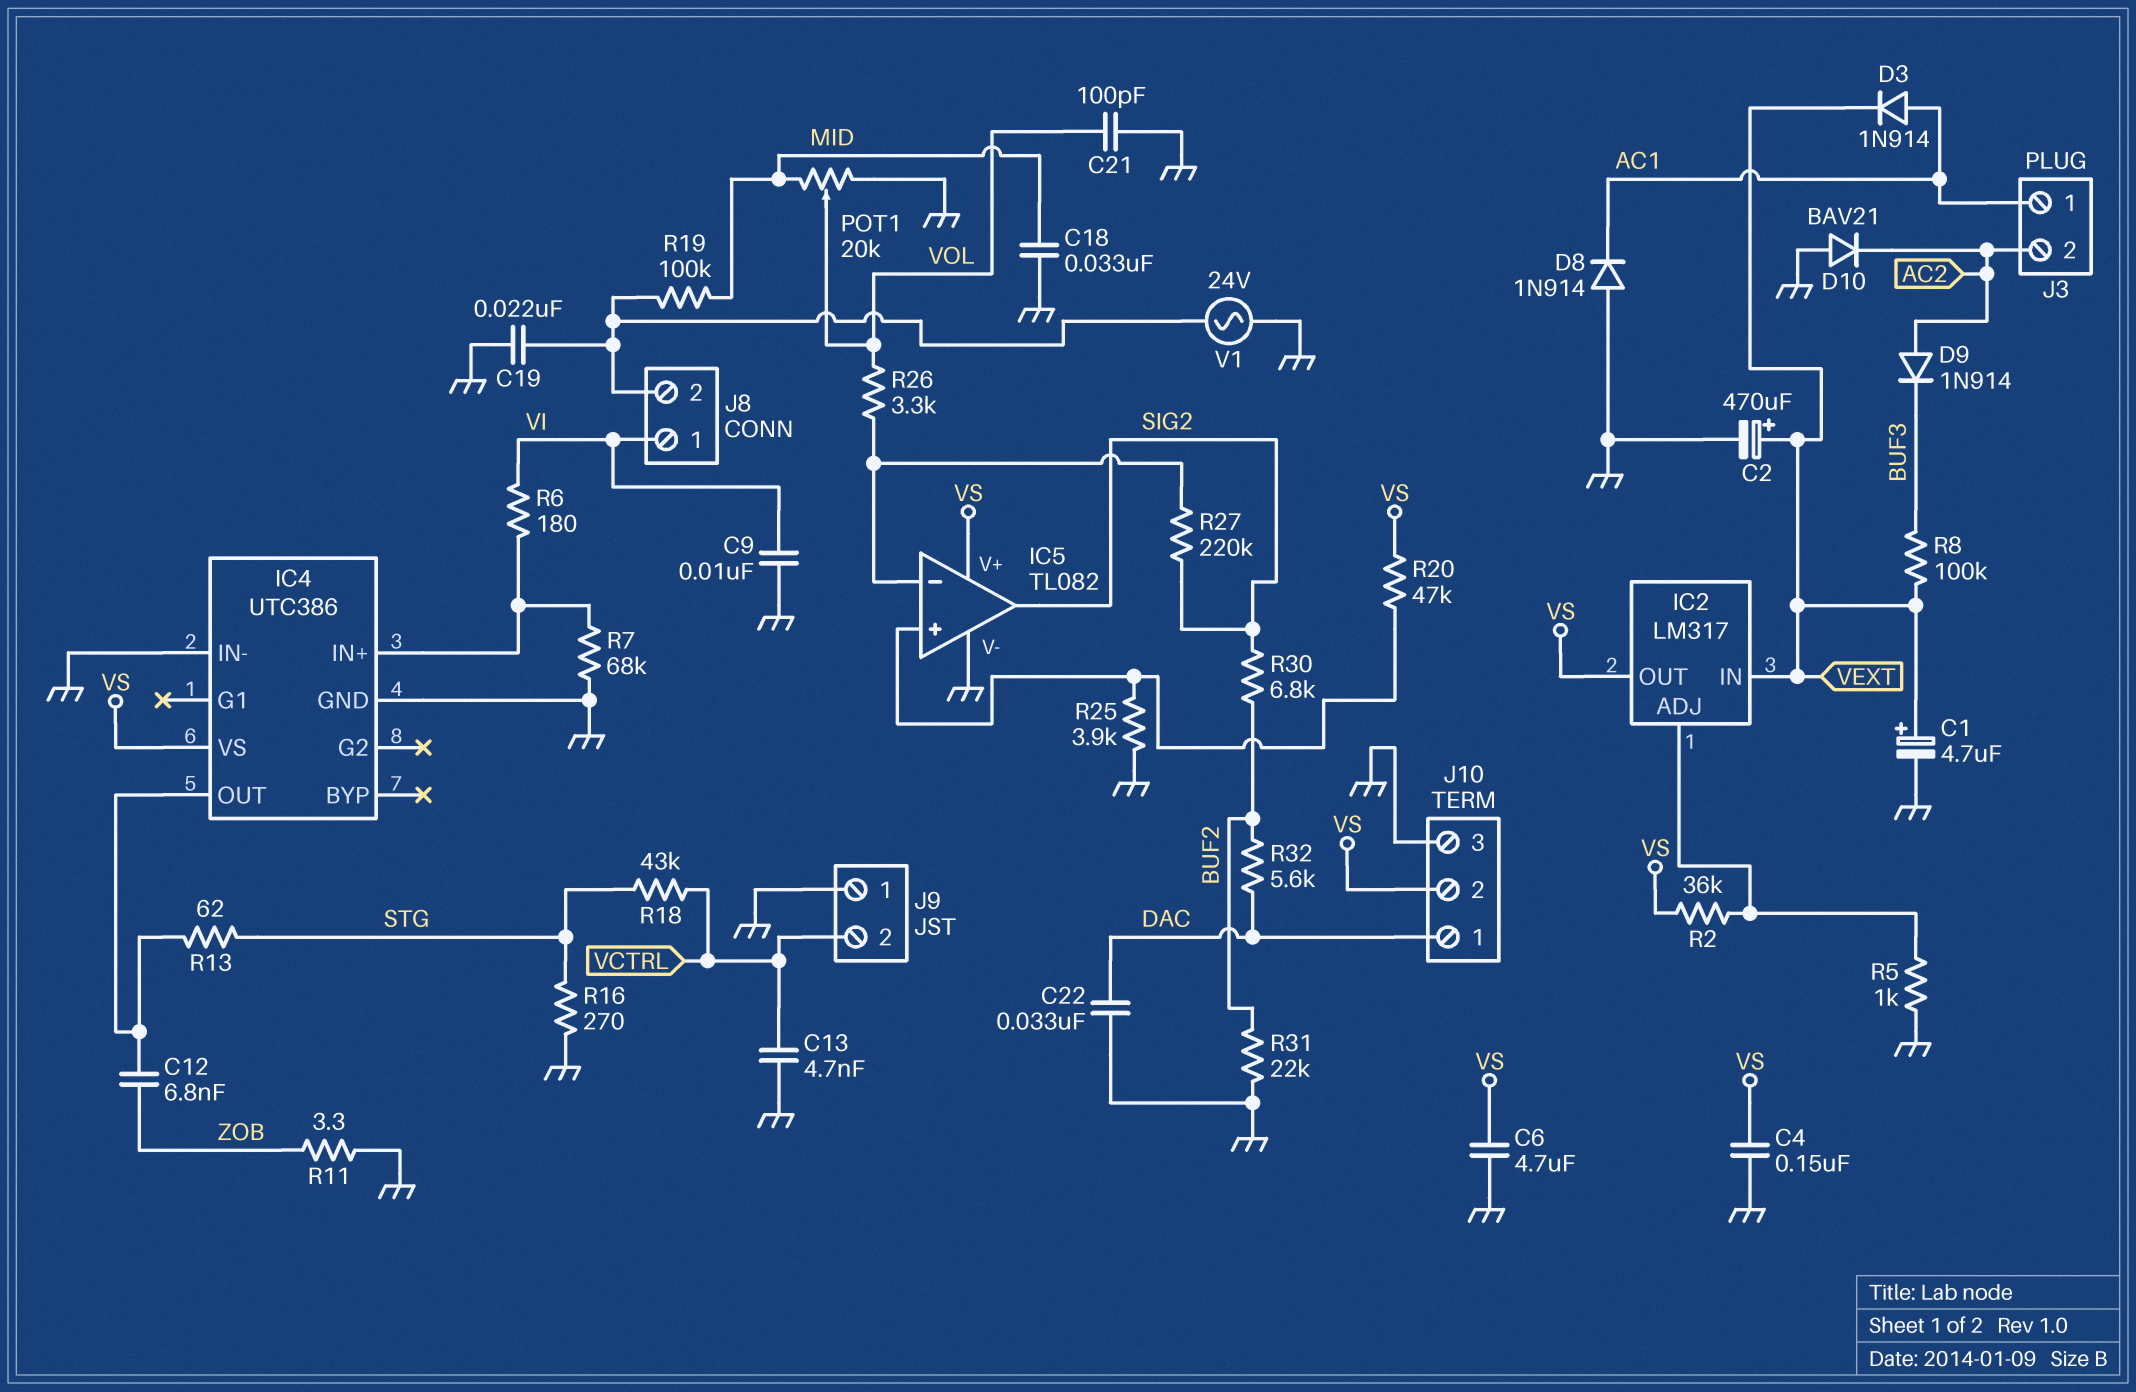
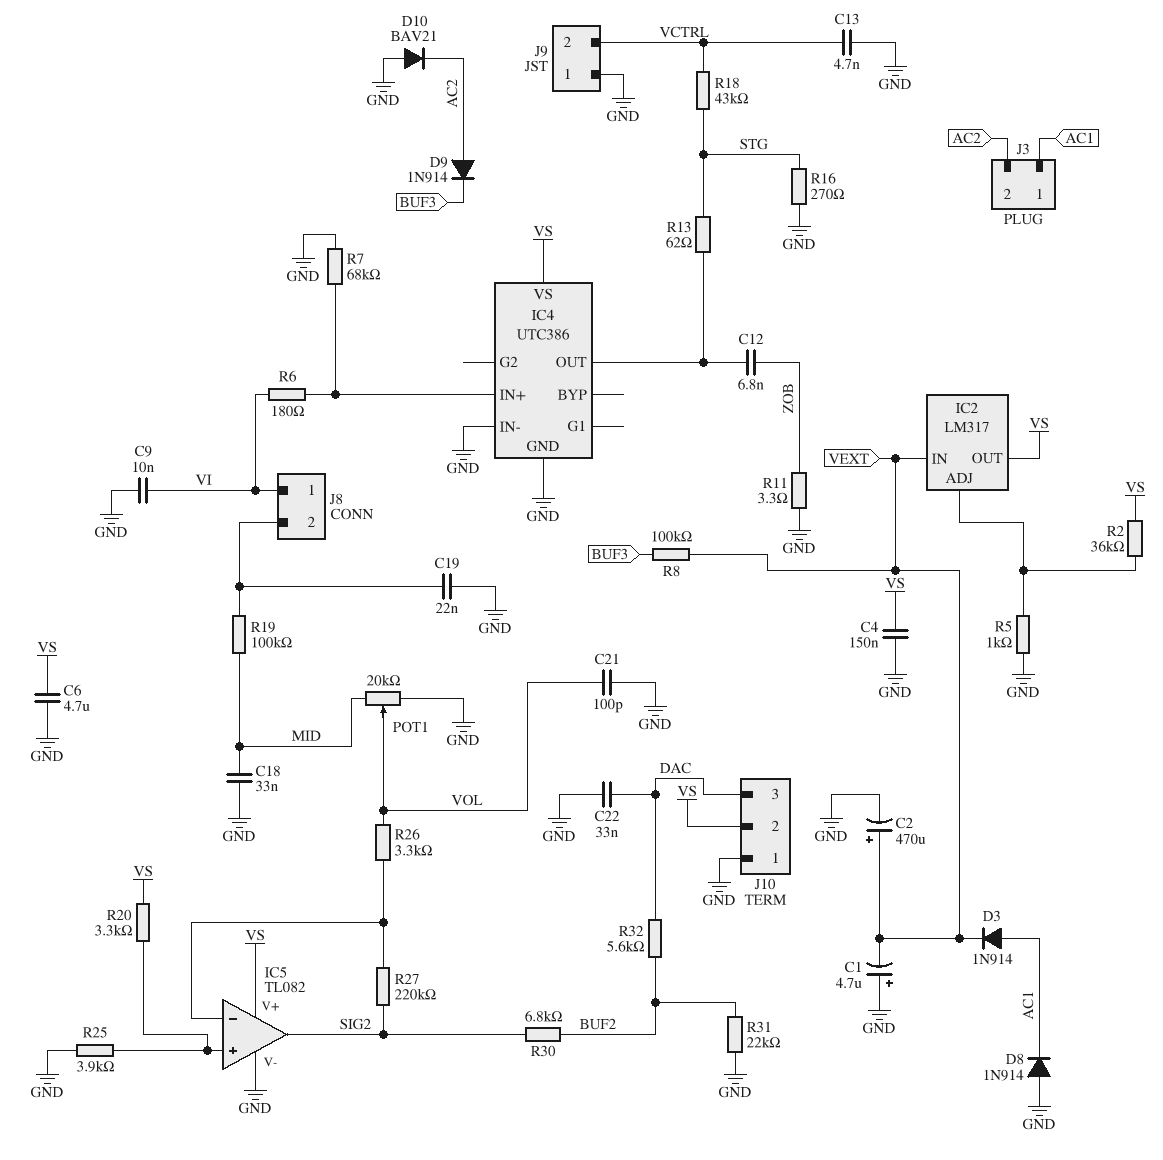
C1: 4.7uF (plus VEXT, minus GND) -> 4.7uF (plus GND, minus VEXT)
J10 pin 1: DAC -> GND
J10 pin 3: GND -> DAC
R20: 47k (IC5/in+, VS) -> 3.3k (IC5/in+, VS)
V1: AC 24V (GND, J8/2) -> none

